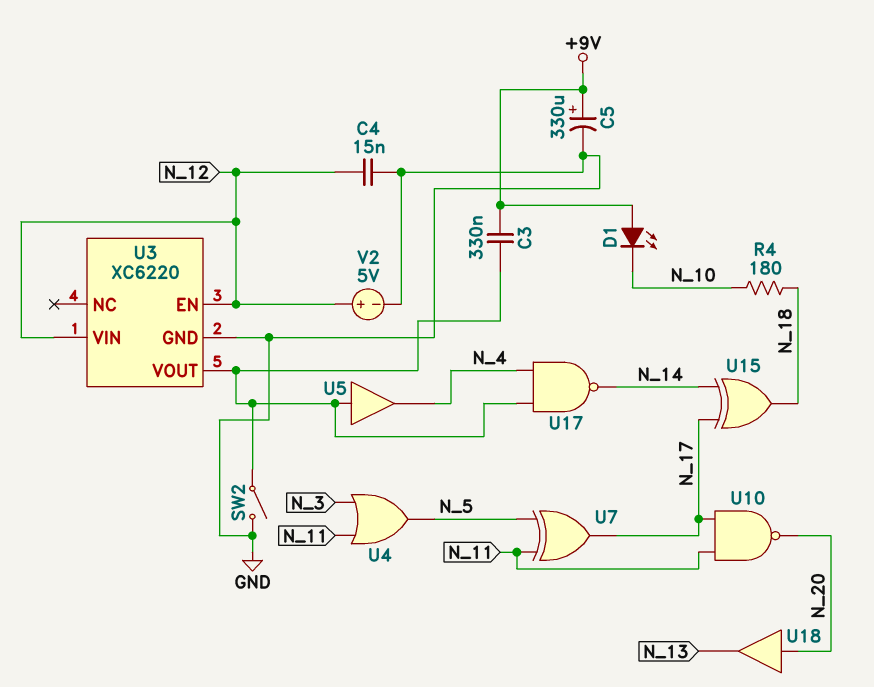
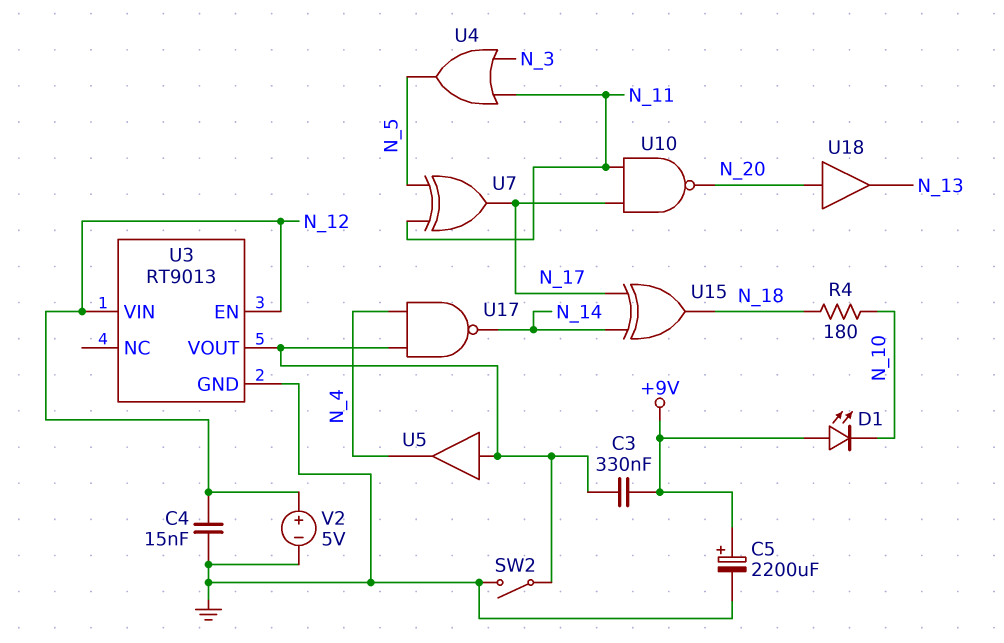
C5: 330uF (plus +9V, minus GND) -> 2200uF (plus +9V, minus GND)
U3: XC6220 -> RT9013

